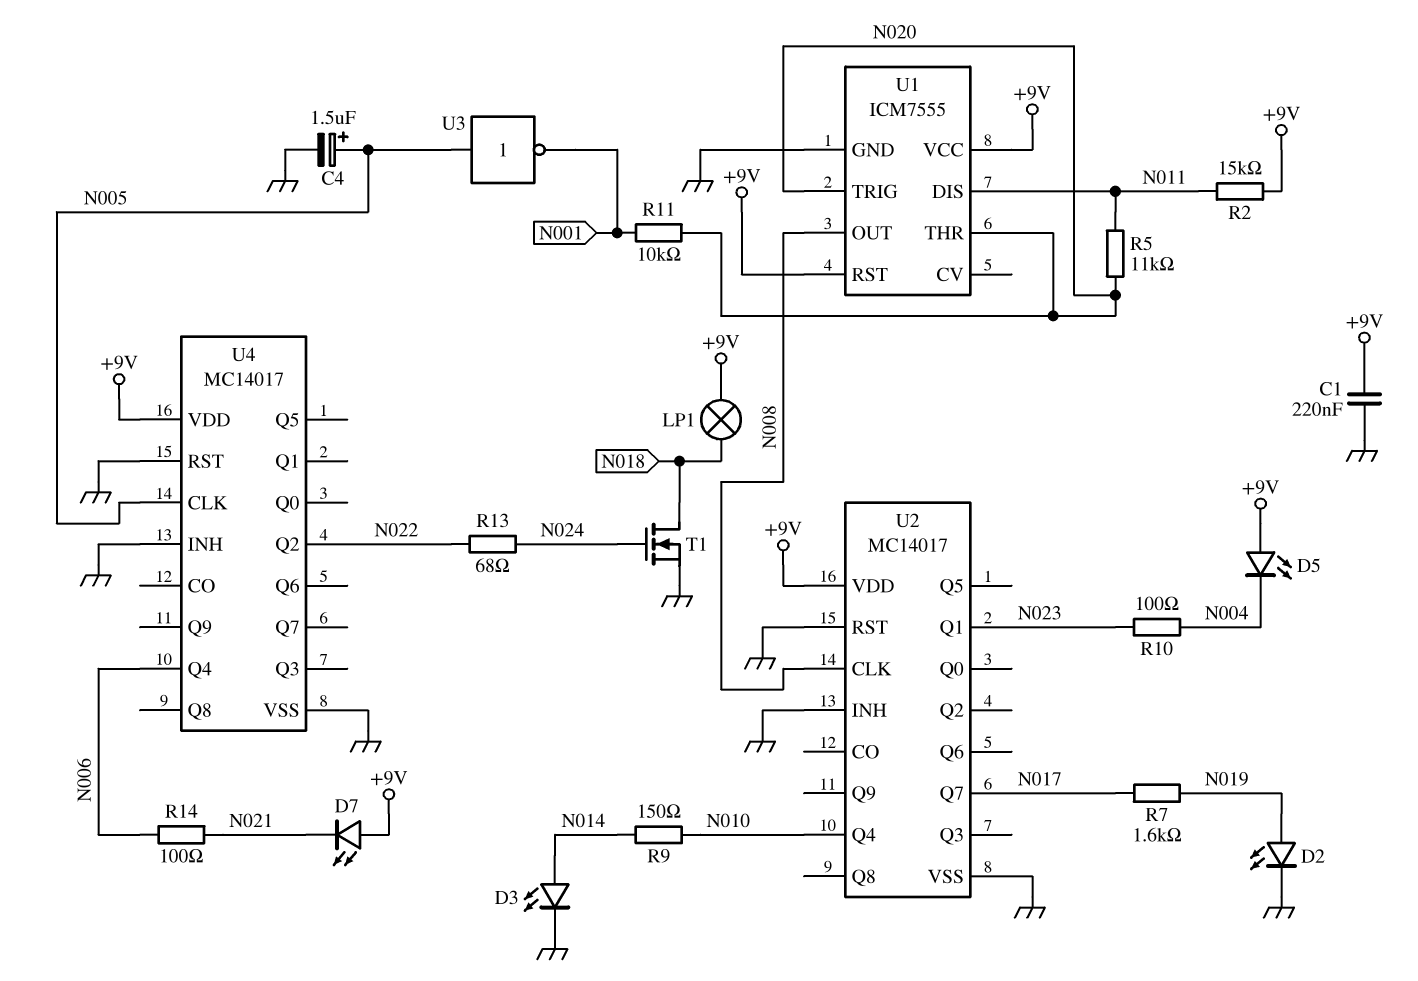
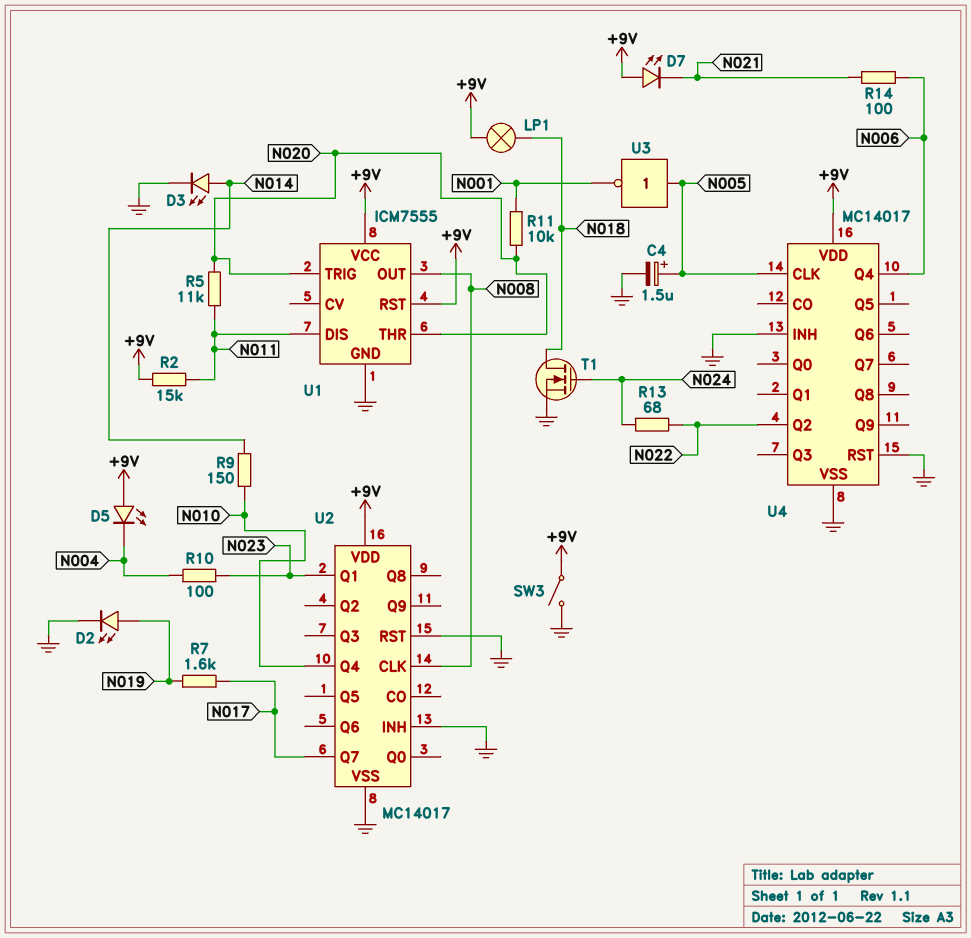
C1: 220nF (+9V, GND) -> none
SW3: none -> switch (+9V, GND)

